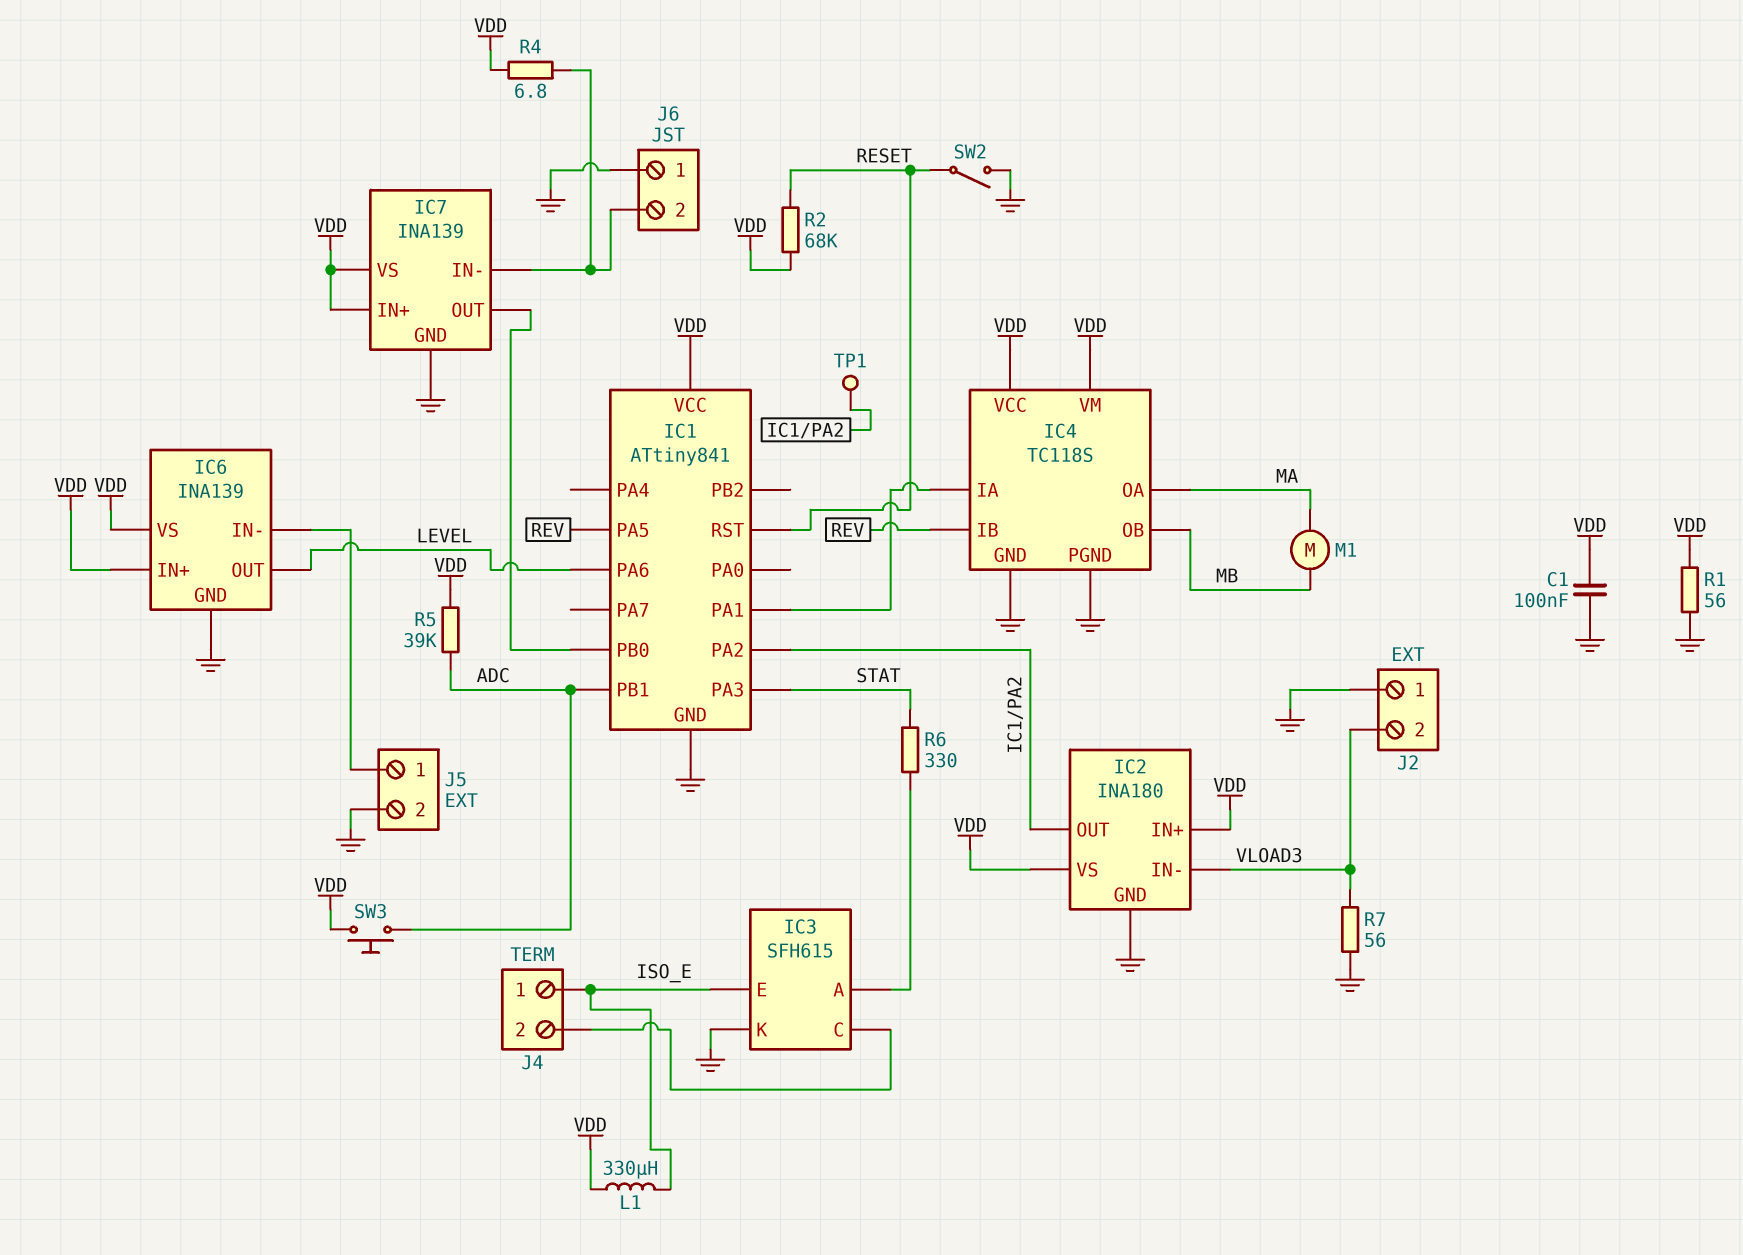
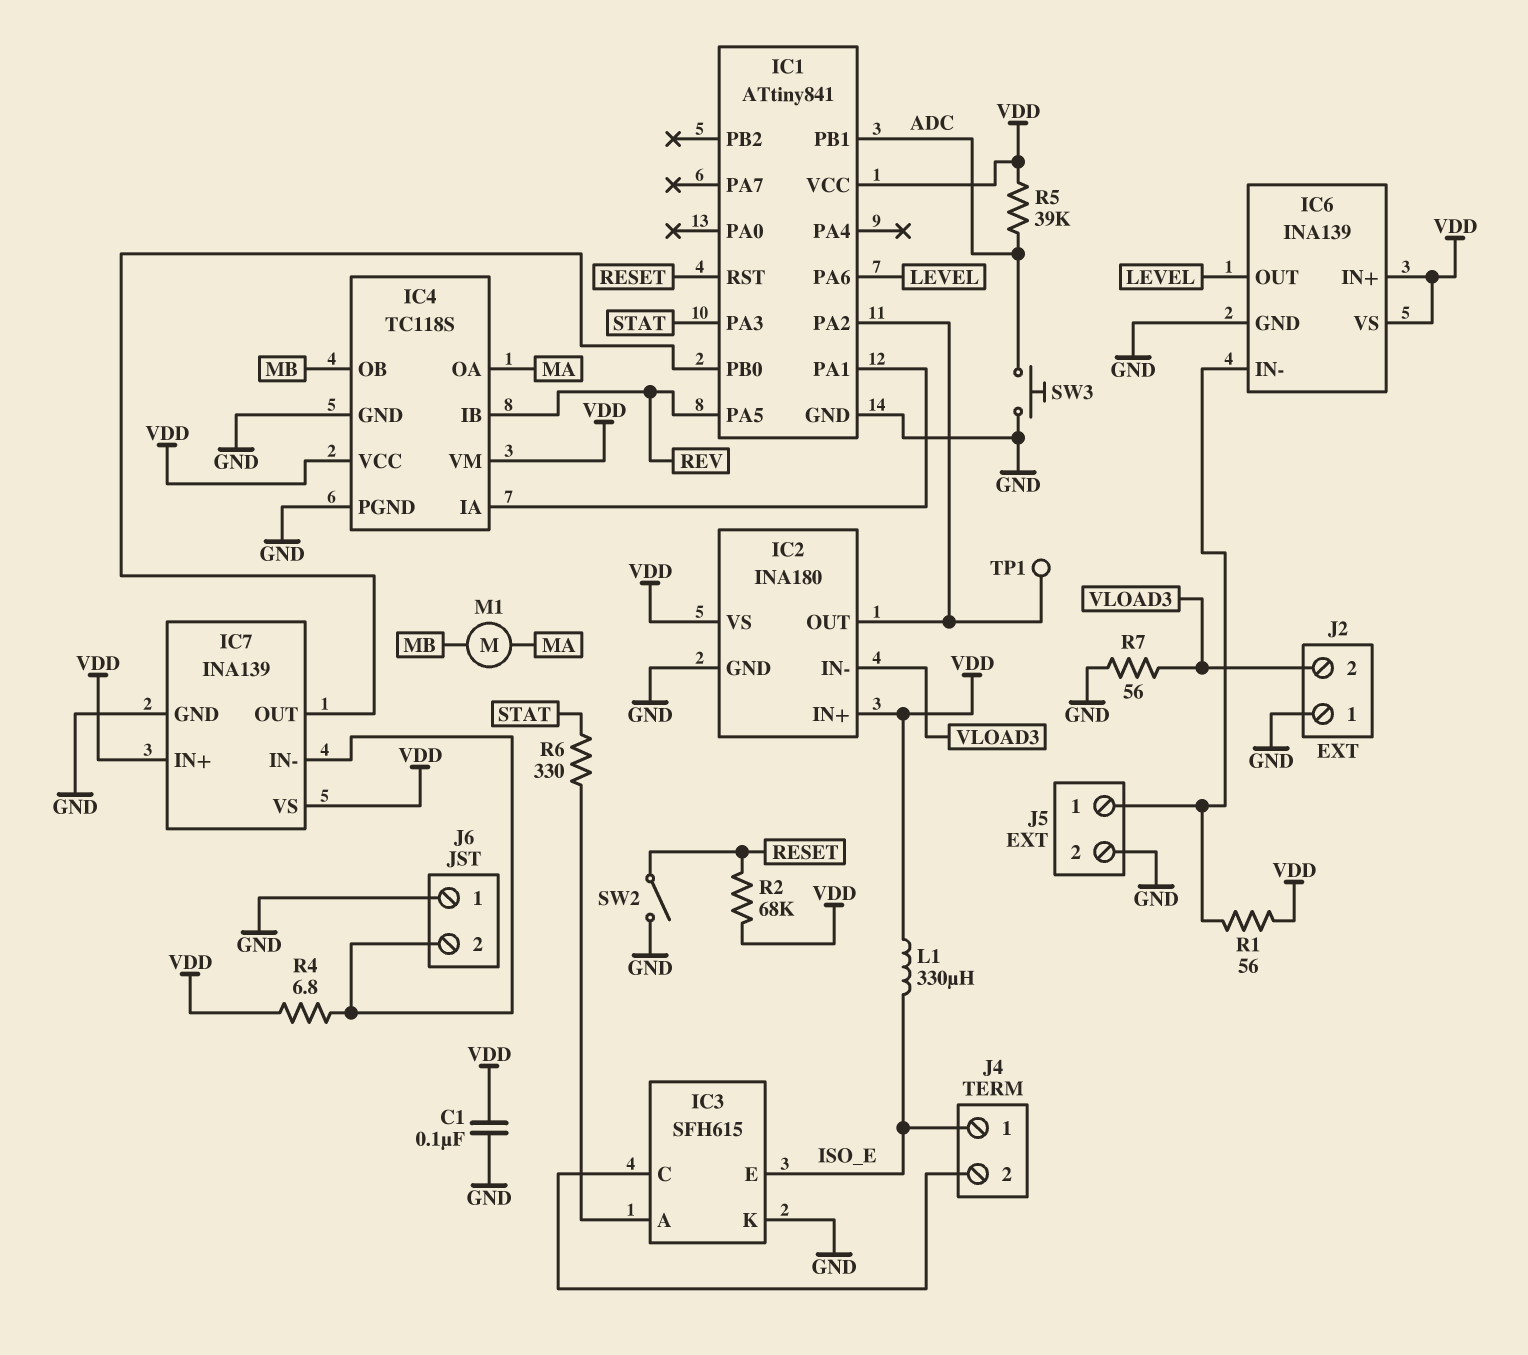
R1: 56 (GND, VDD) -> 56 (IC6/IN-, VDD)
SW3: button (ADC, VDD) -> button (ADC, GND)

